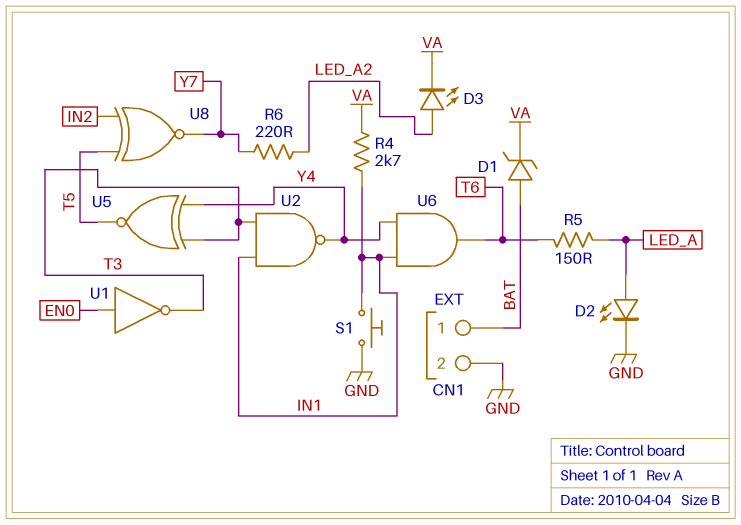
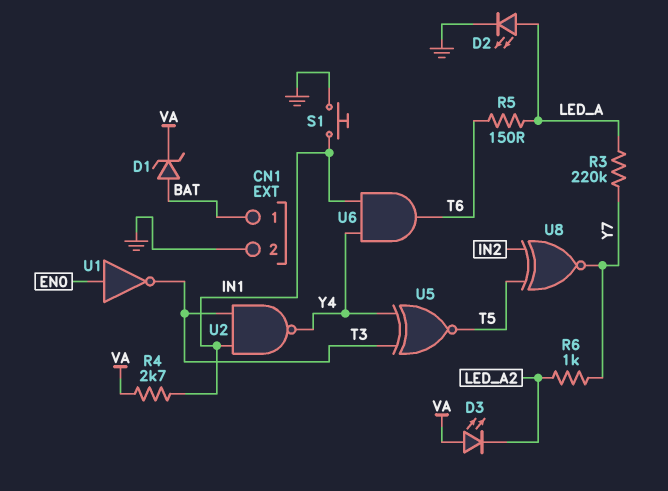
D3: LED (A LED_A2, K VA) -> LED (A VA, K LED_A2)
R3: none -> 220k (LED_A, Y7)
R6: 220 (LED_A2, Y7) -> 1k (LED_A2, Y7)

